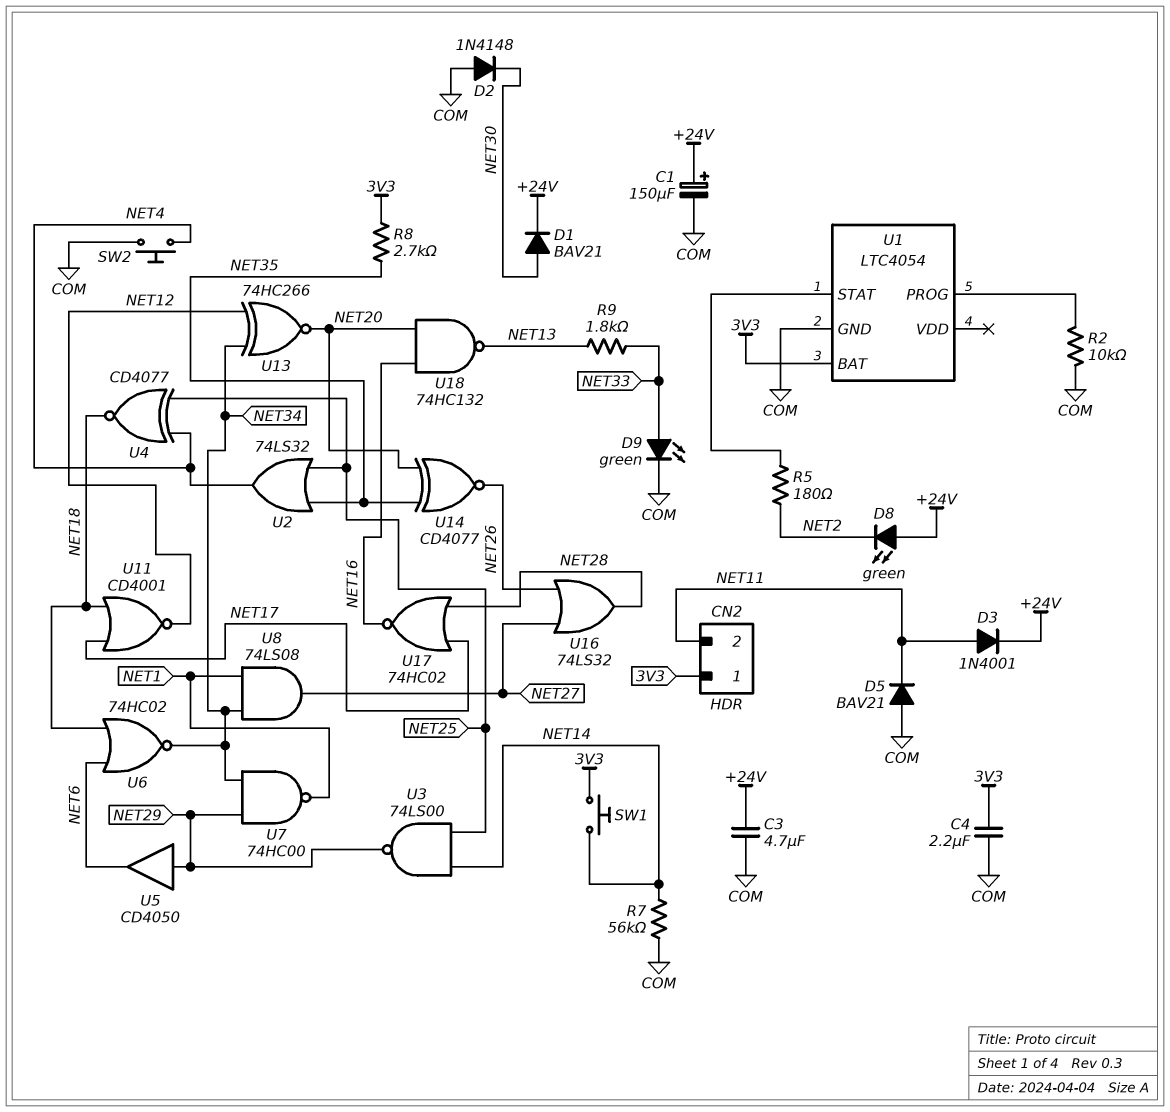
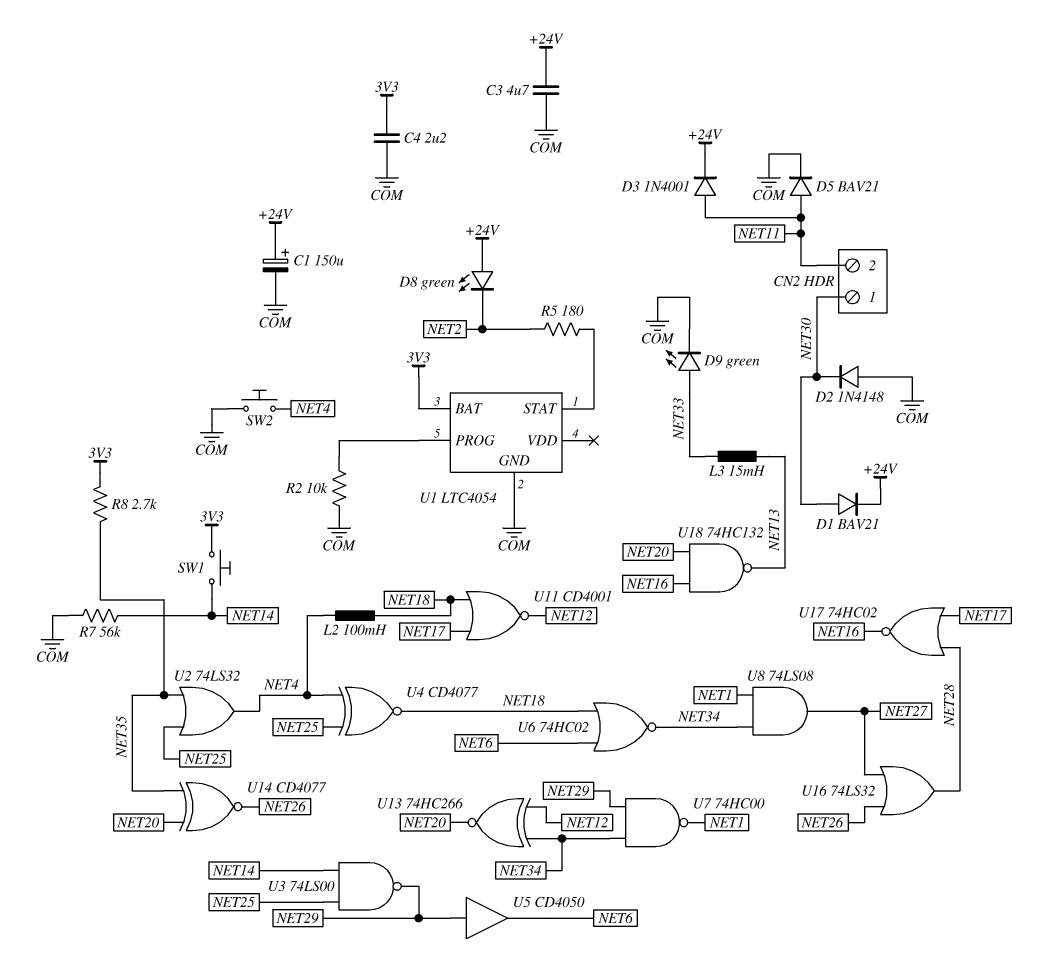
CN2 pin 1: 3V3 -> NET30
D5: diode BAV21 (A COM, K NET11) -> diode BAV21 (A NET11, K COM)
L2: none -> 100mH (NET4, NET18)
L3: none -> 15mH (NET13, NET33)
R9: 1.8k (NET13, NET33) -> none

